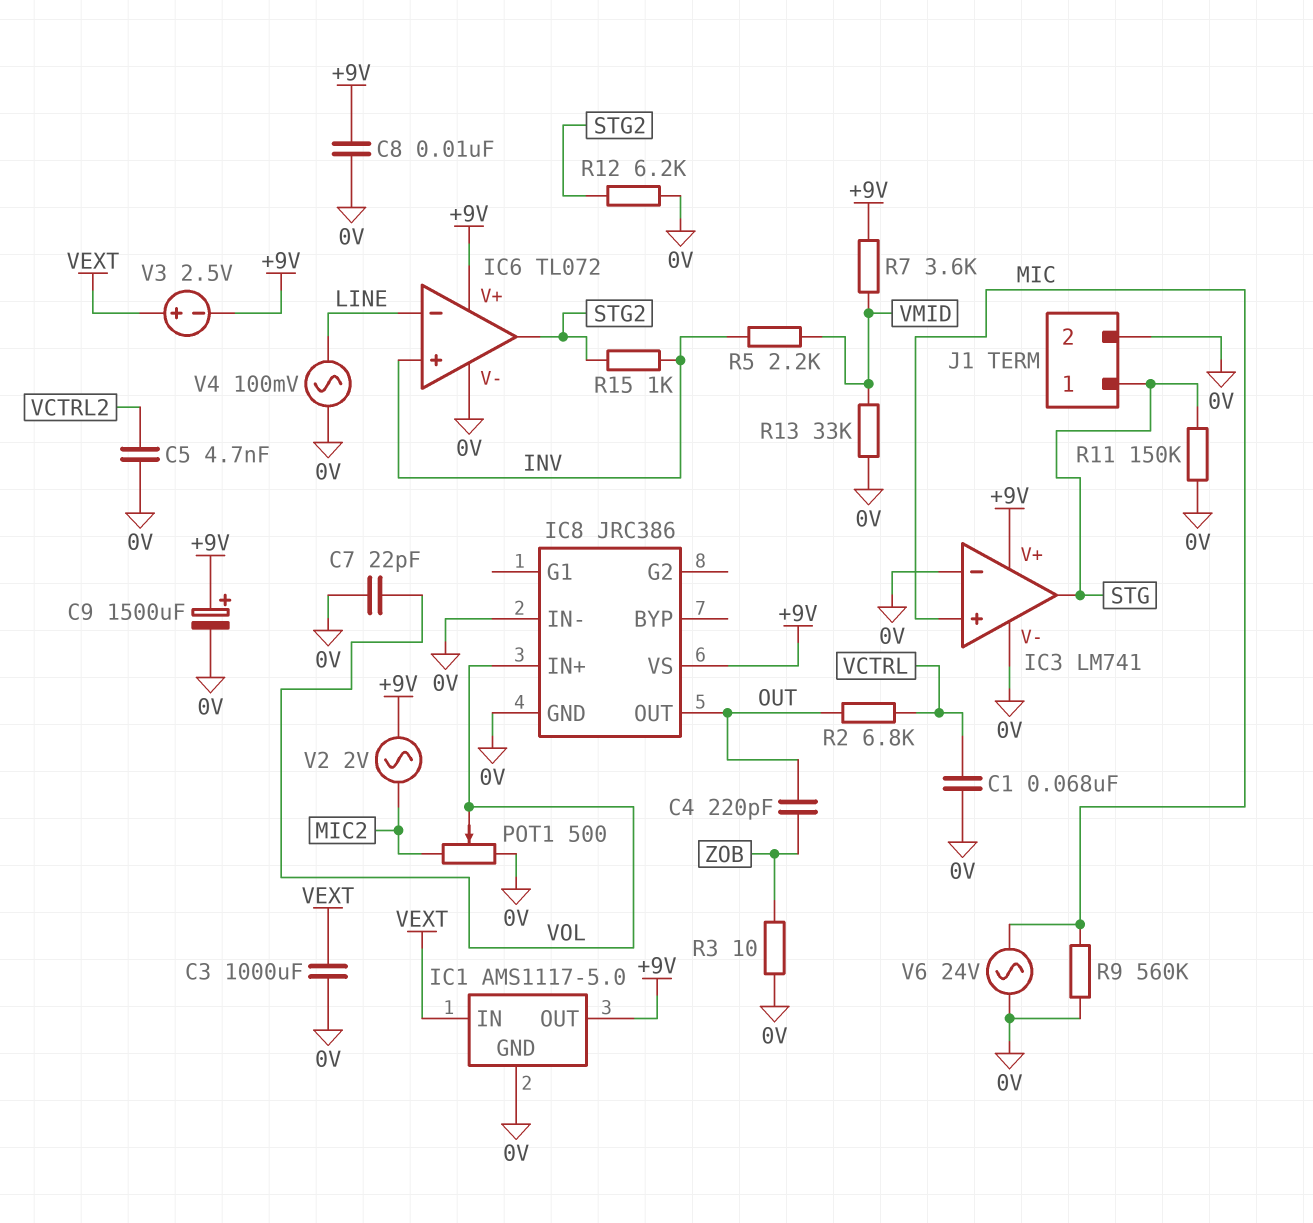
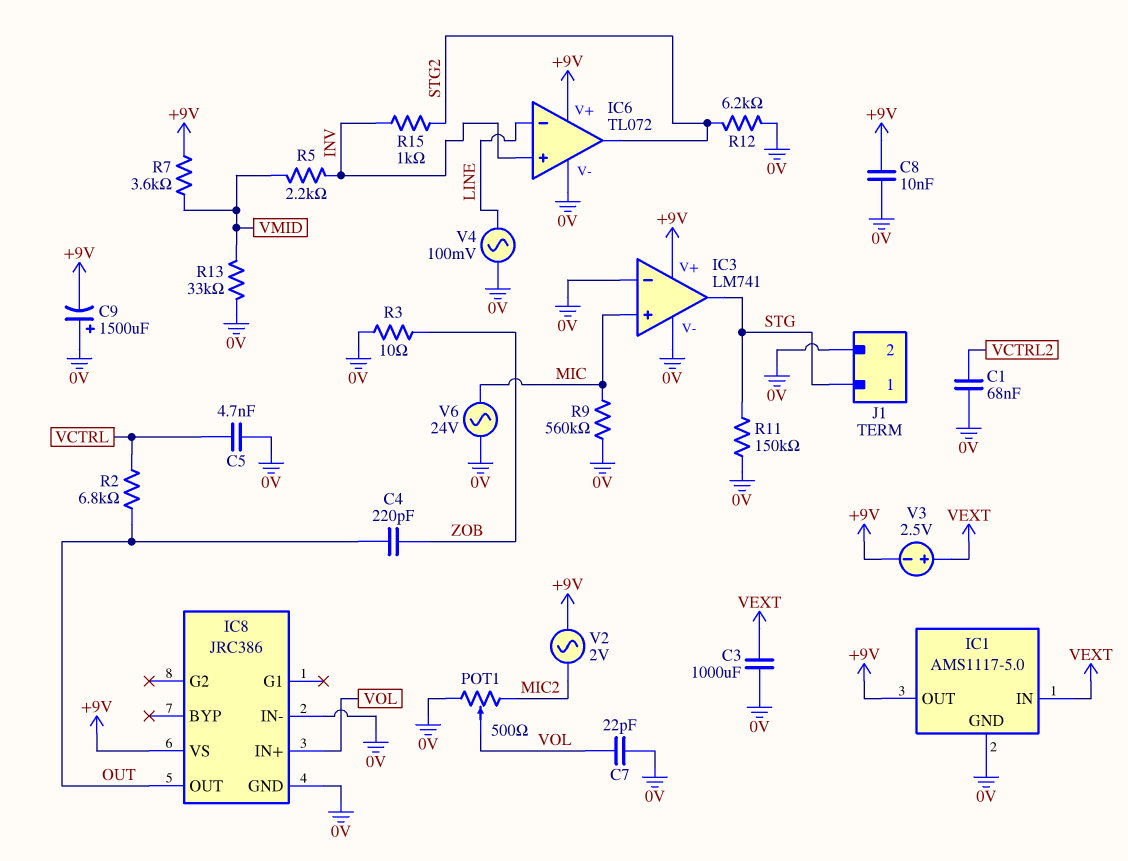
C1: 68nF (0V, VCTRL) -> 68nF (0V, VCTRL2)
C5: 4.7nF (0V, VCTRL2) -> 4.7nF (0V, VCTRL)
C9: 1500uF (plus +9V, minus 0V) -> 1500uF (plus 0V, minus +9V)

